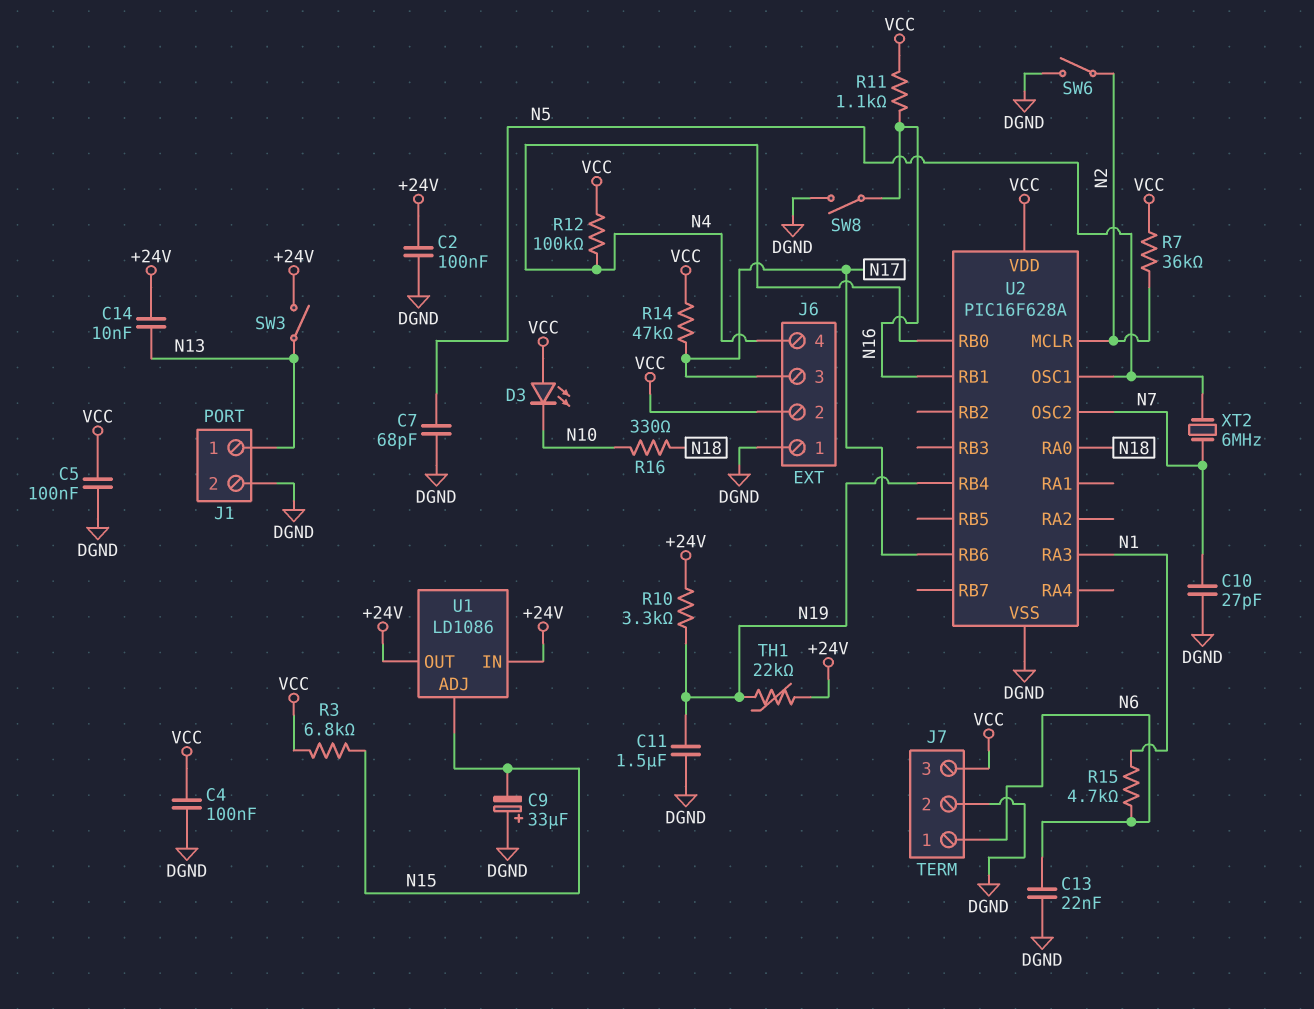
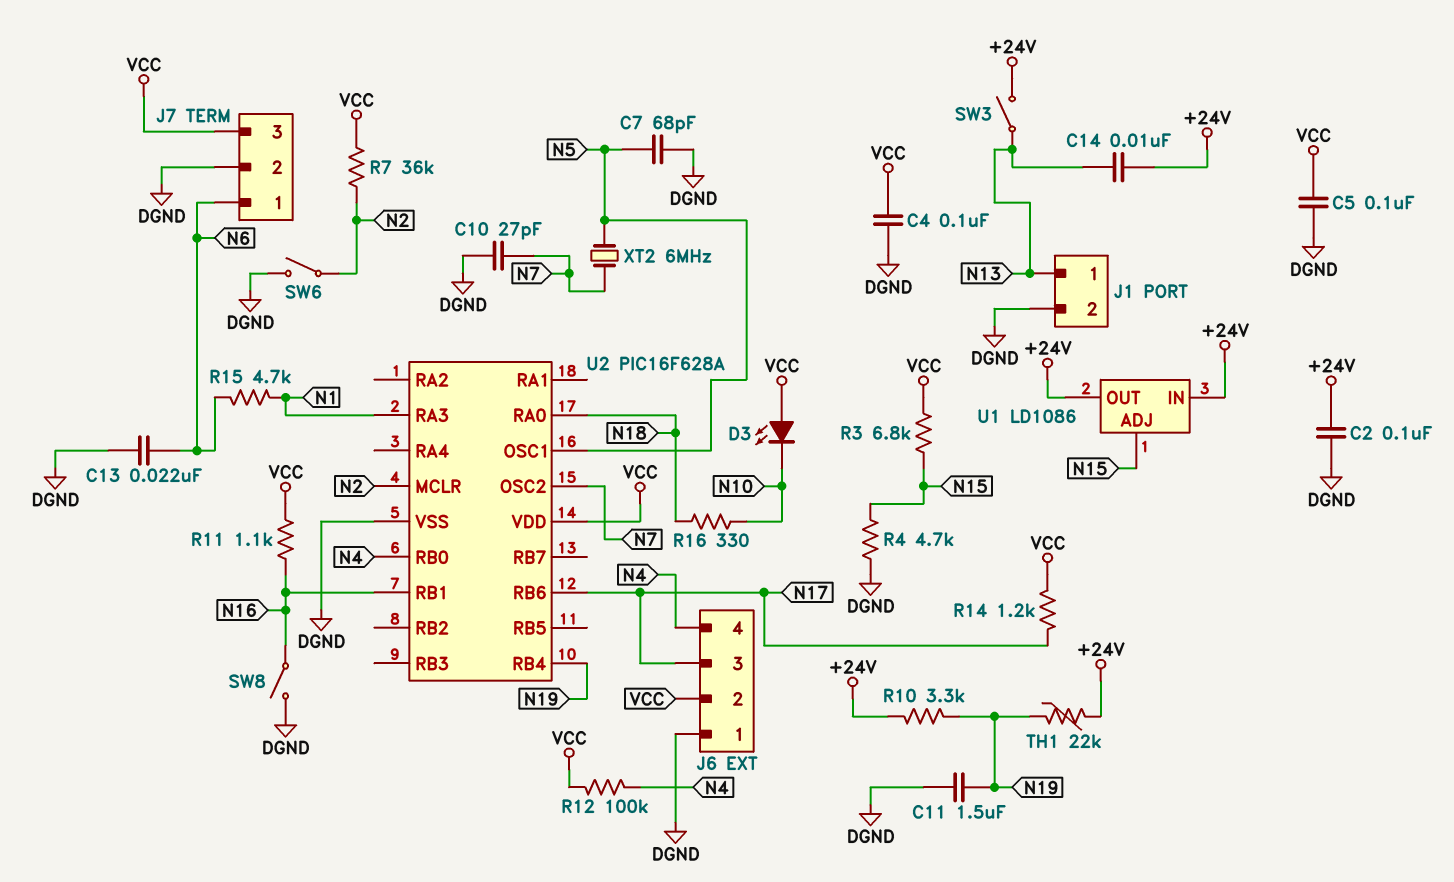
C9: 33uF (plus DGND, minus N15) -> none
R4: none -> 4.7k (DGND, N15)
R14: 47k (N17, VCC) -> 1.2k (N17, VCC)

